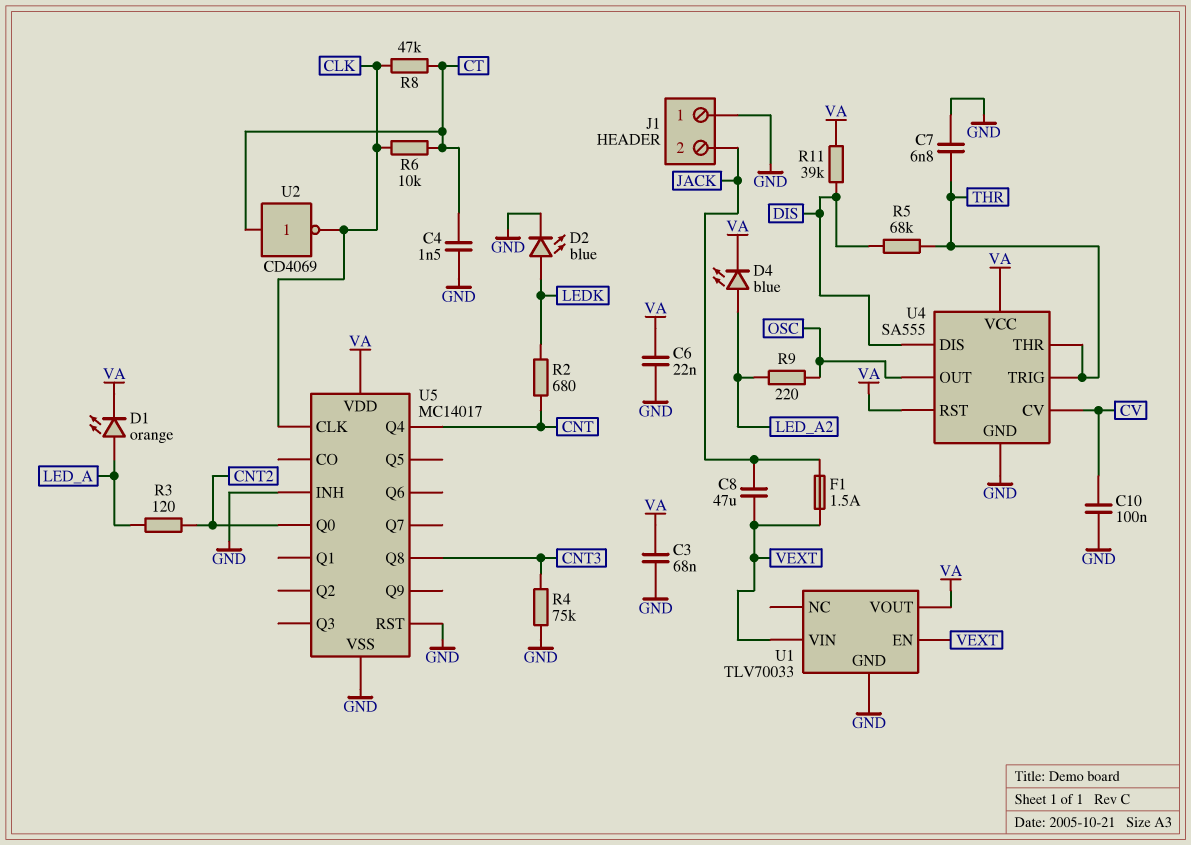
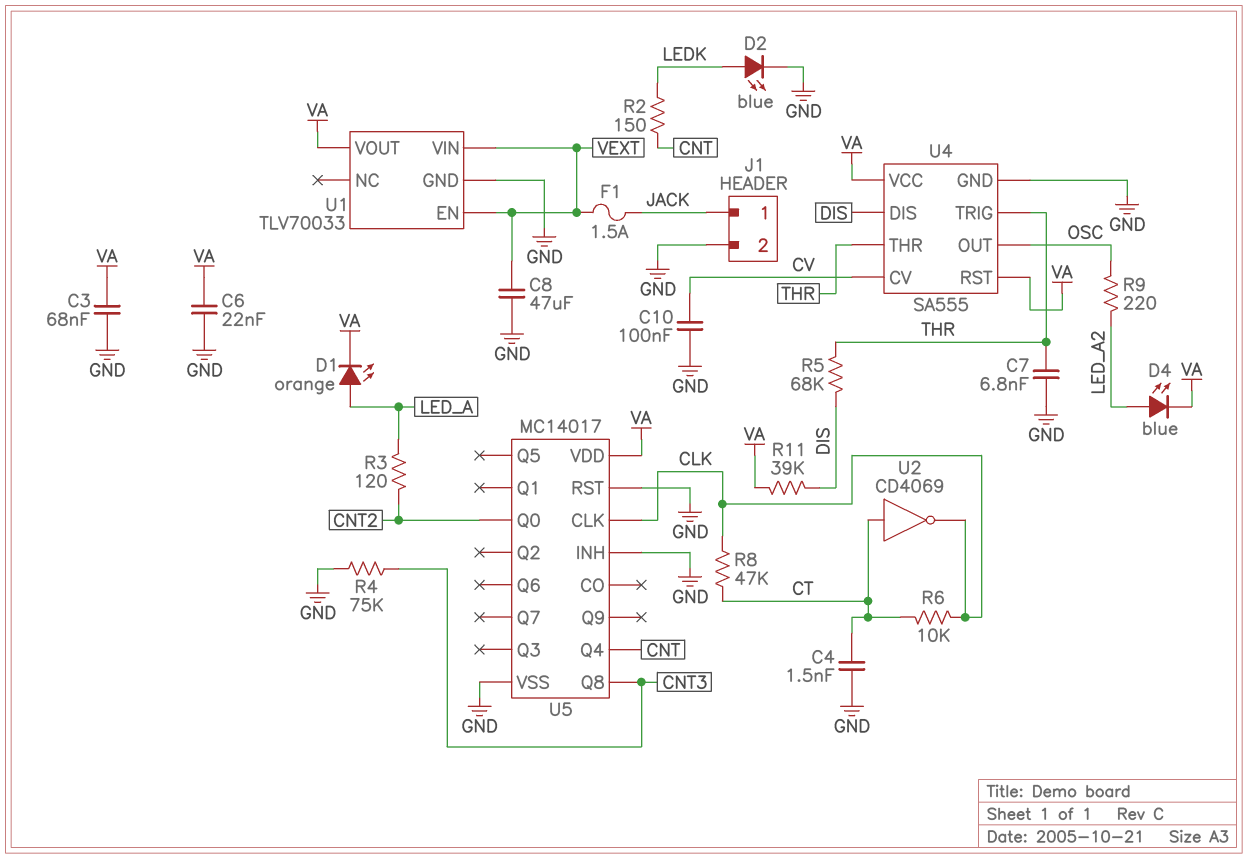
C8: 47uF (JACK, VEXT) -> 47uF (GND, VEXT)
J1 pin 1: GND -> JACK
J1 pin 2: JACK -> GND
R2: 680 (CNT, LEDK) -> 150 (CNT, LEDK)

